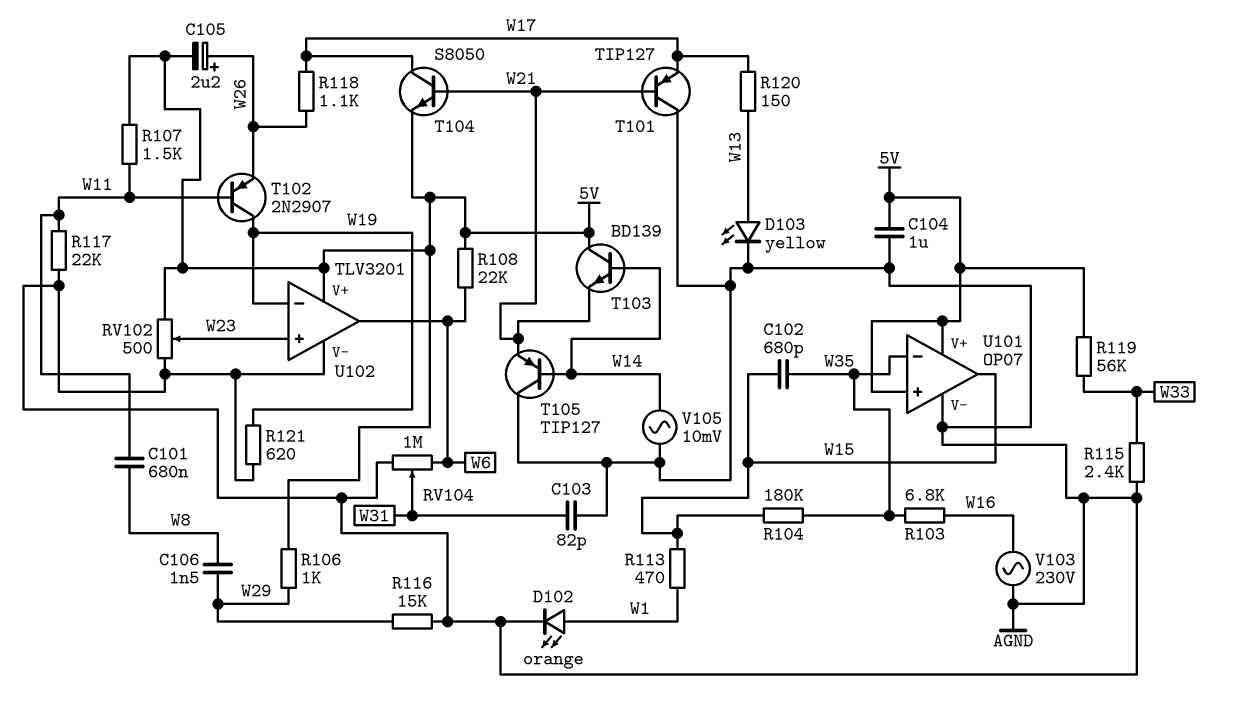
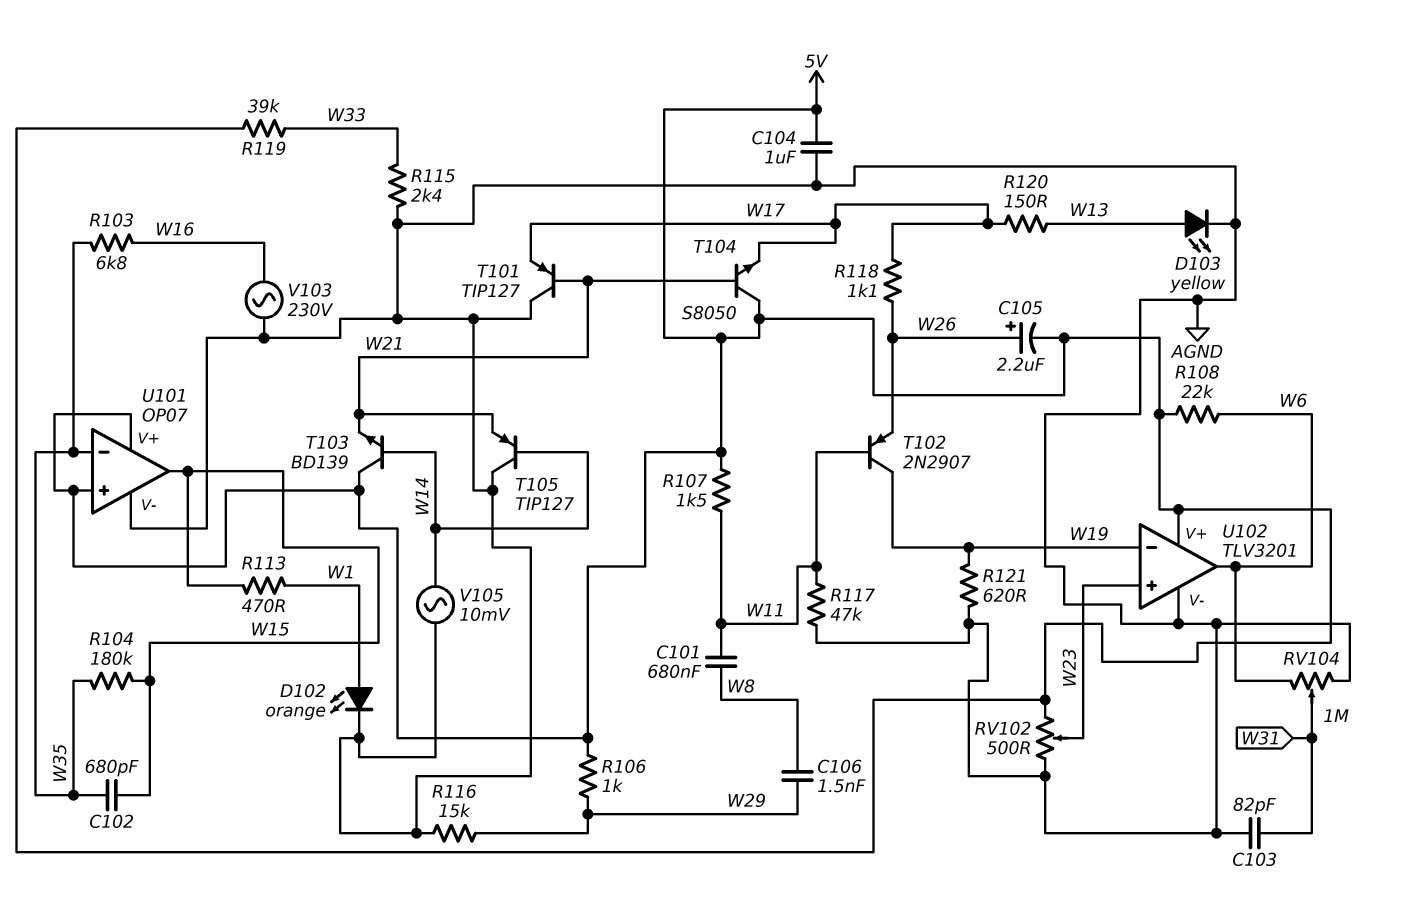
R117: 22k (AGND, W11) -> 47k (AGND, W11)
R119: 56k (5V, W33) -> 39k (5V, W33)
T104: NPN S8050 (B W21, C W17, E 5V) -> NPN S8050 (B W21, C 5V, E W17)

